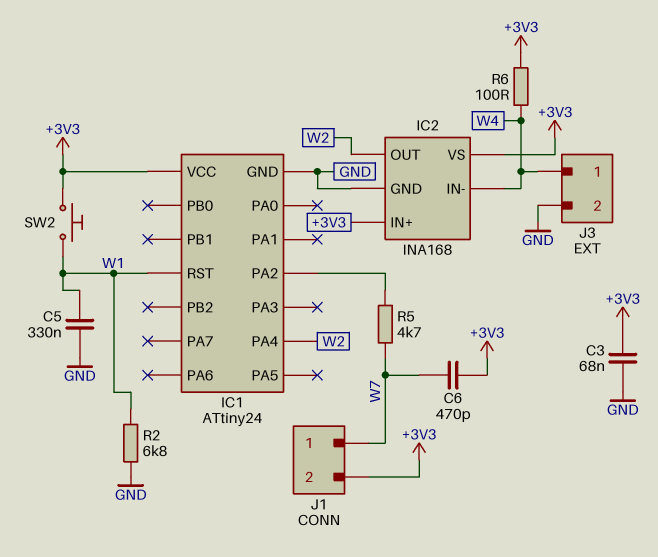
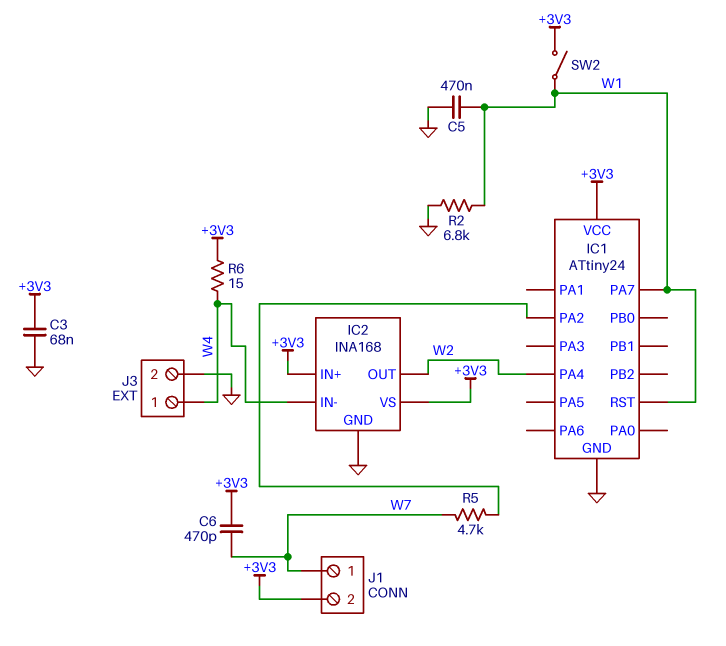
C5: 330nF (GND, W1) -> 470nF (GND, W1)
IC1 pin PA7: none -> W1
R6: 100 (+3V3, W4) -> 15 (+3V3, W4)
SW2: button (+3V3, W1) -> switch (+3V3, W1)

